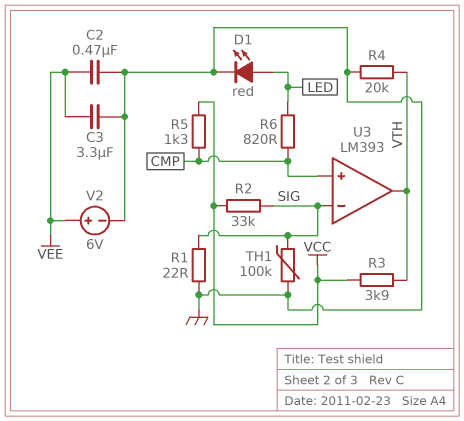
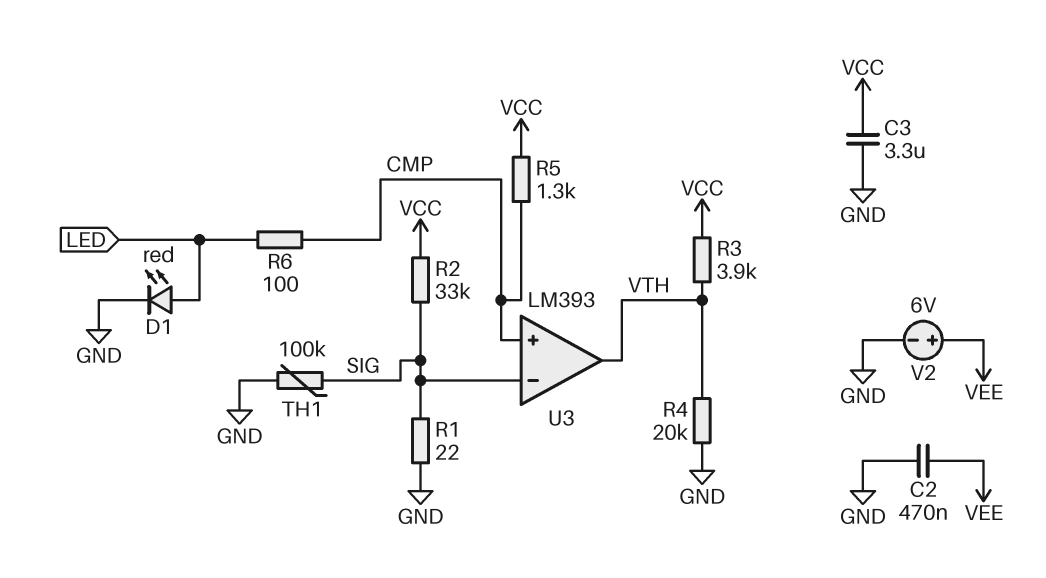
C3: 3.3uF (GND, VEE) -> 3.3uF (GND, VCC)
R6: 820 (CMP, LED) -> 100 (CMP, LED)

